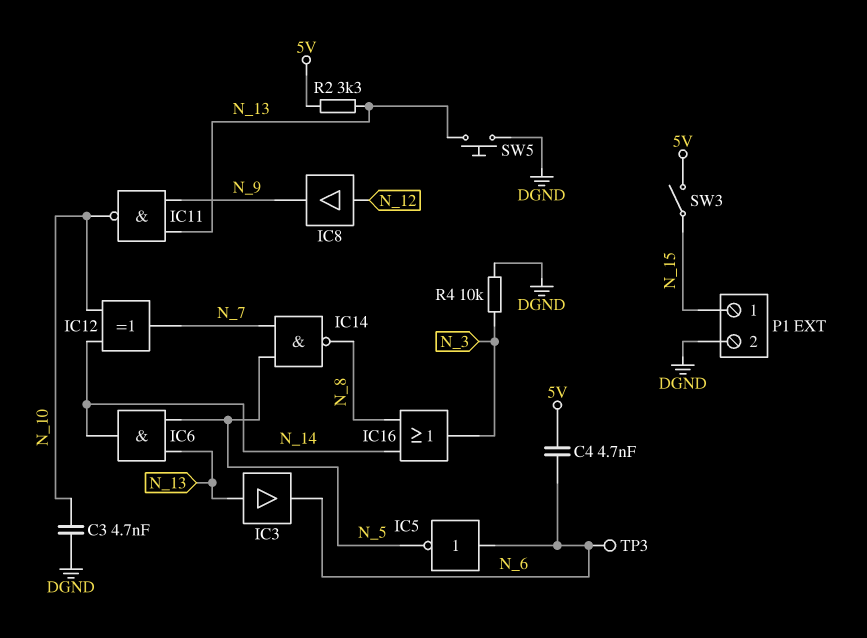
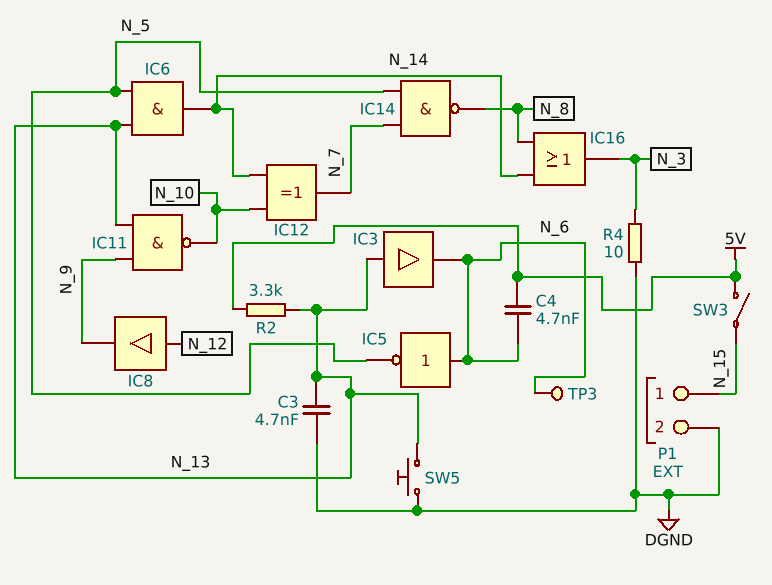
C3: 4.7nF (DGND, N_10) -> 4.7nF (DGND, N_13)
R4: 10k (DGND, N_3) -> 10 (DGND, N_3)

